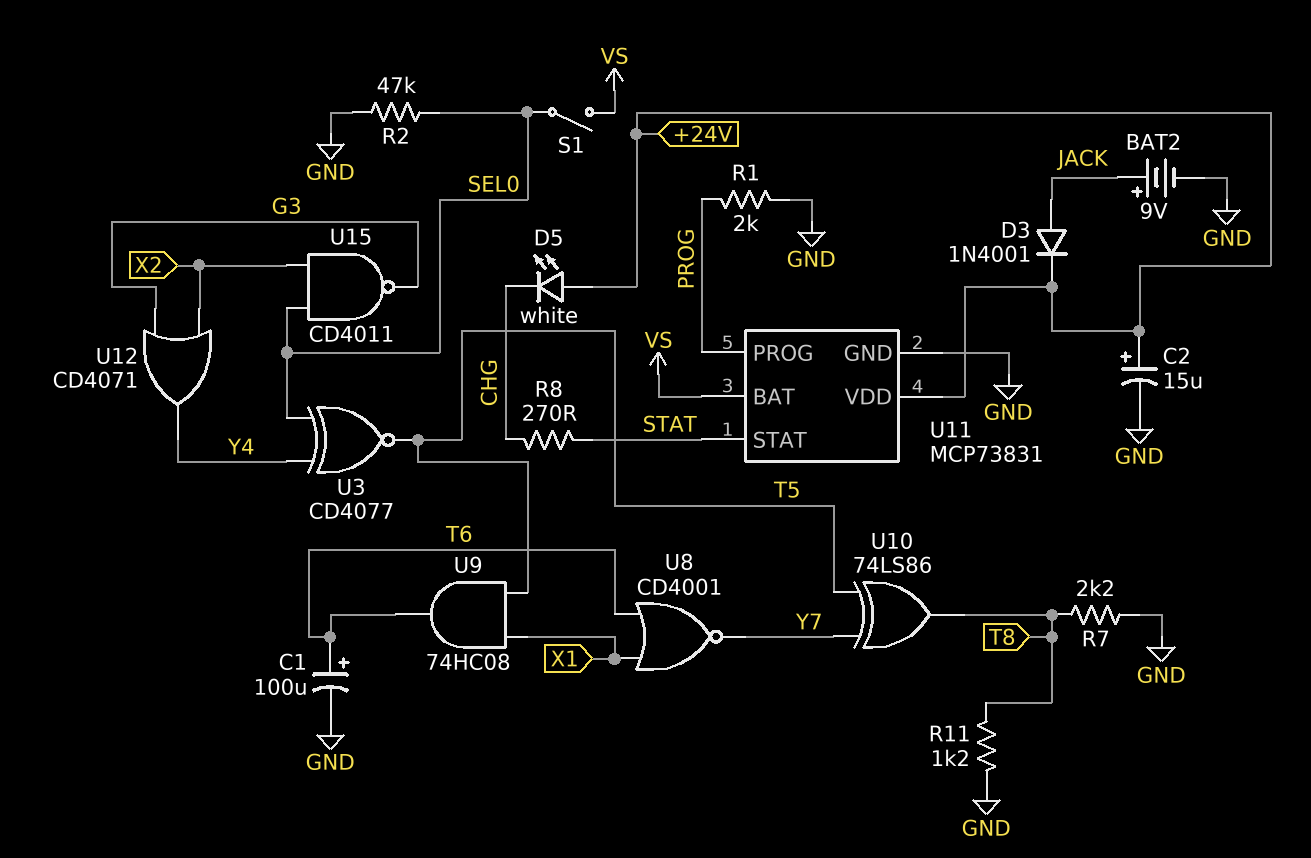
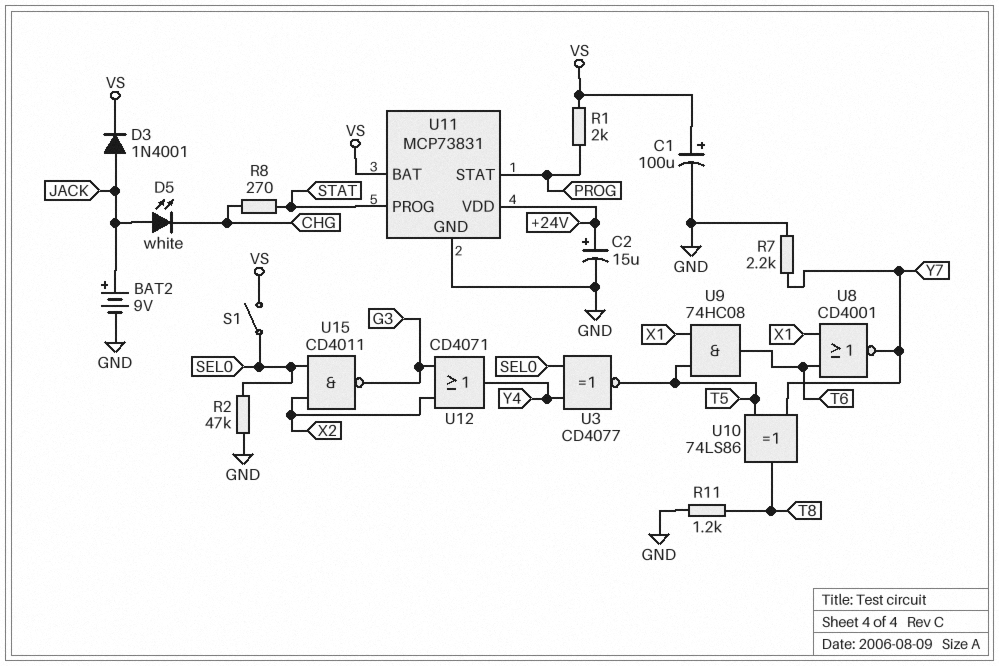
C1: 100uF (plus T6, minus GND) -> 100uF (plus VS, minus GND)
D3: diode 1N4001 (A JACK, K +24V) -> diode 1N4001 (A JACK, K VS)
D5: LED white (A +24V, K CHG) -> LED white (A JACK, K CHG)
R1: 2k (GND, PROG) -> 2k (PROG, VS)
R7: 2.2k (GND, T8) -> 2.2k (GND, Y7)
U11 pin PROG: PROG -> STAT
U11 pin STAT: STAT -> PROG

